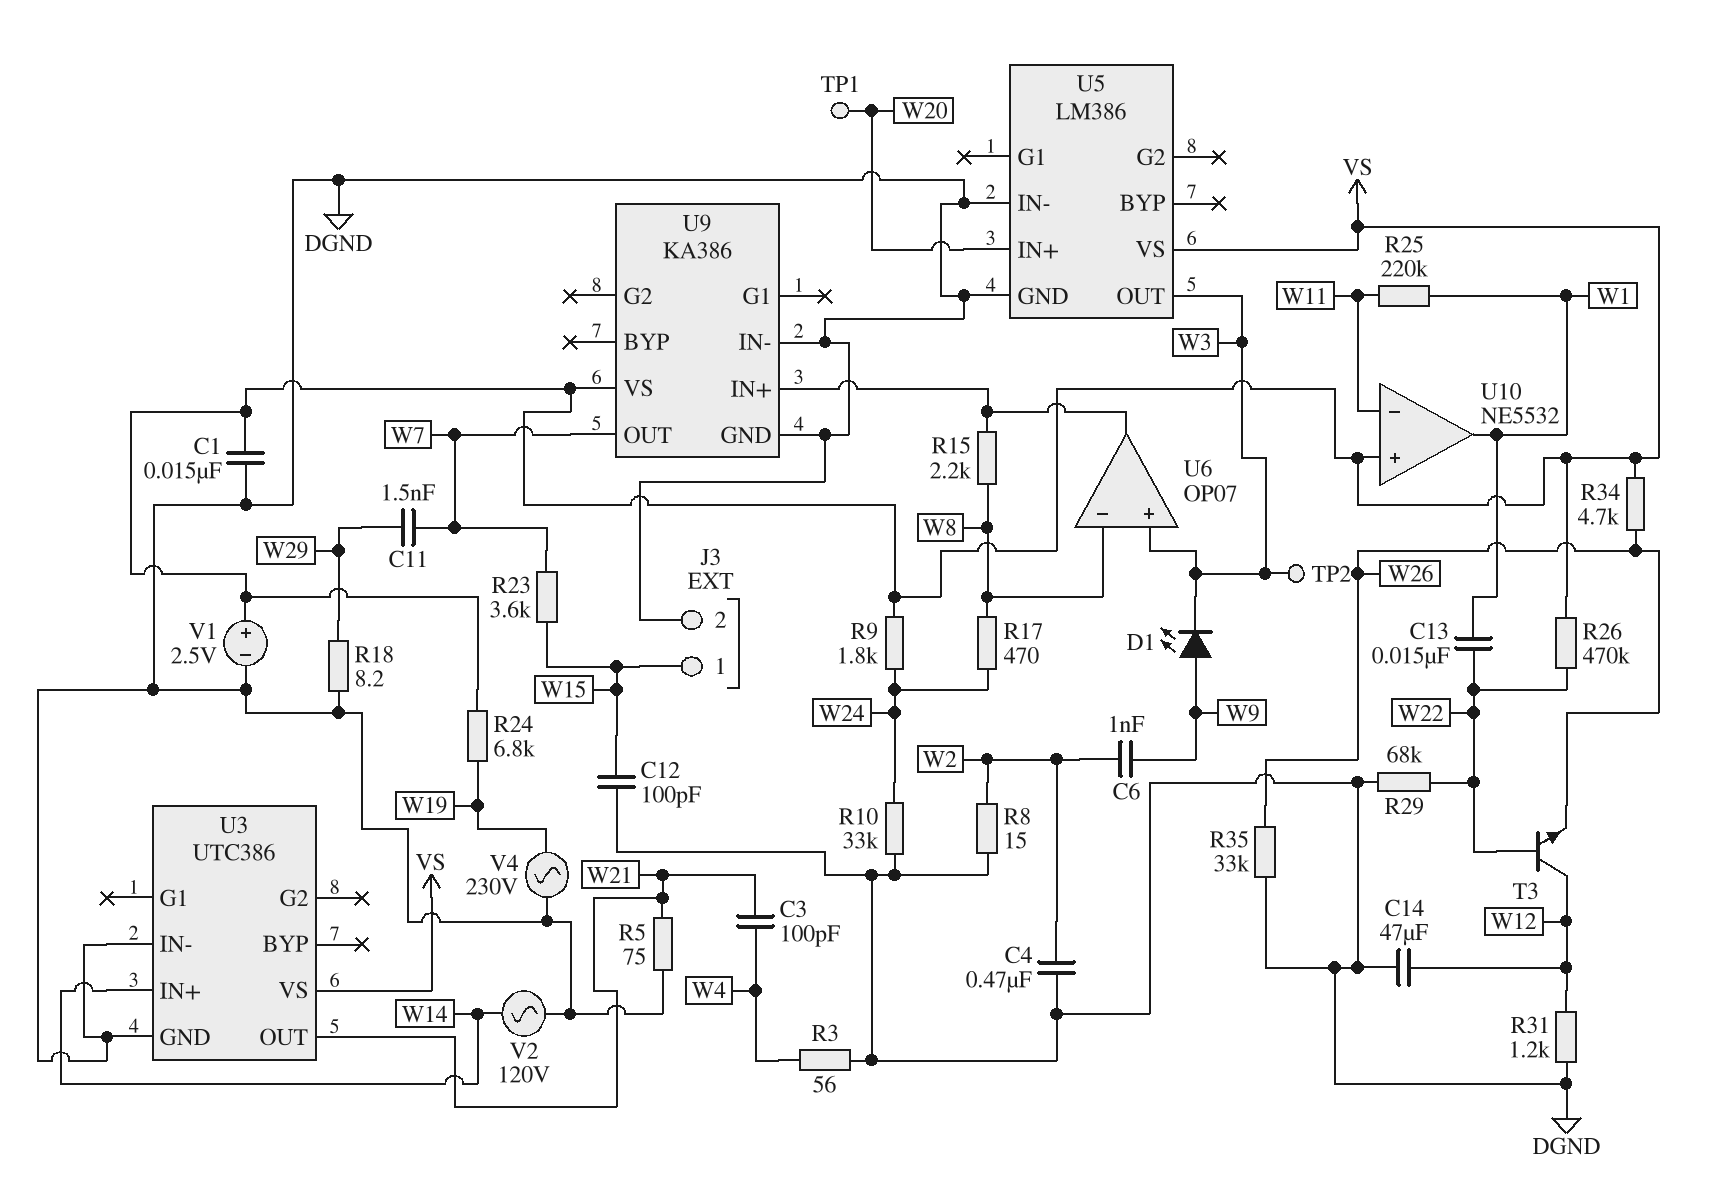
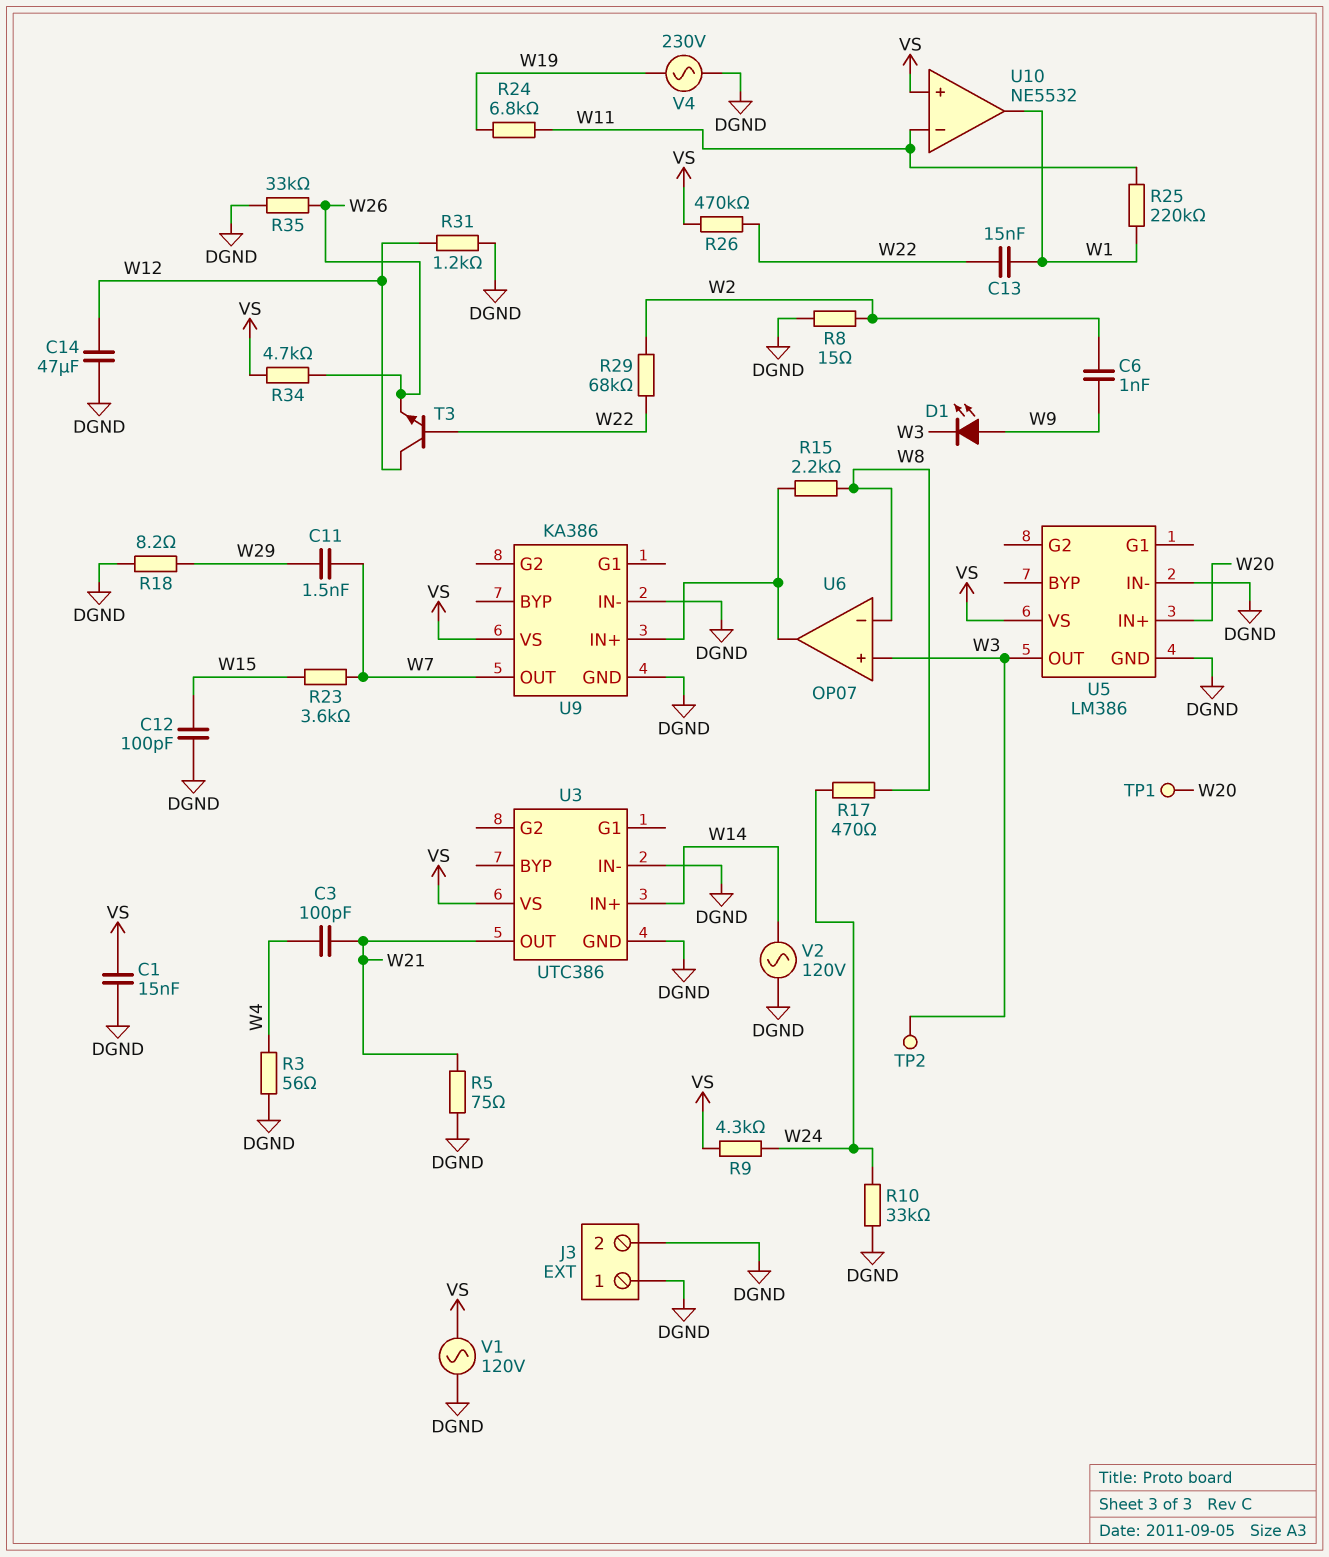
C4: 470nF (DGND, W2) -> none
J3 pin 1: W15 -> DGND
R9: 1.8k (VS, W24) -> 4.3k (VS, W24)
R24: 6.8k (VS, W19) -> 6.8k (W11, W19)
R29: 68k (DGND, W22) -> 68k (W2, W22)
V1: 2.5V (plus VS, minus DGND) -> AC 120V (DGND, VS)

